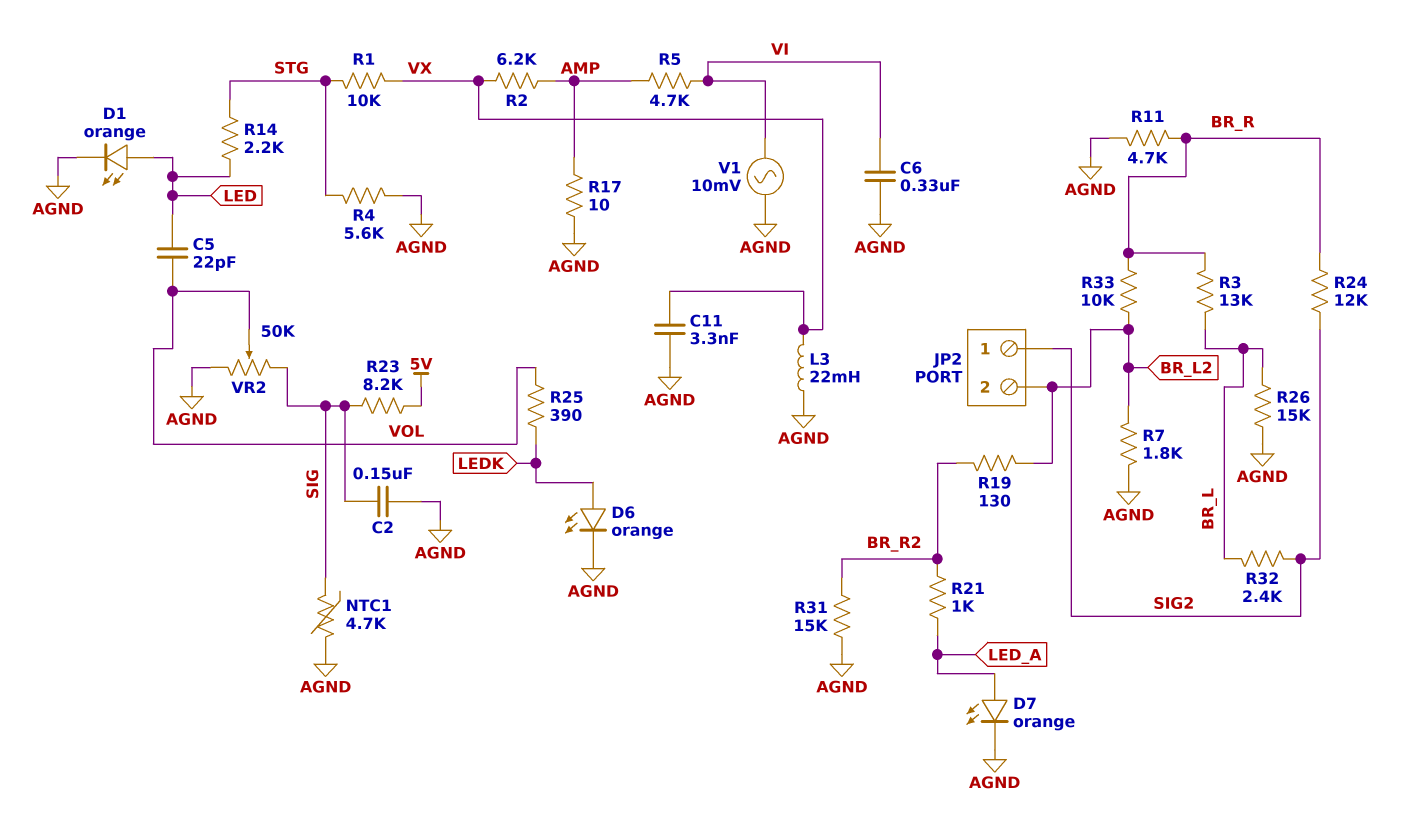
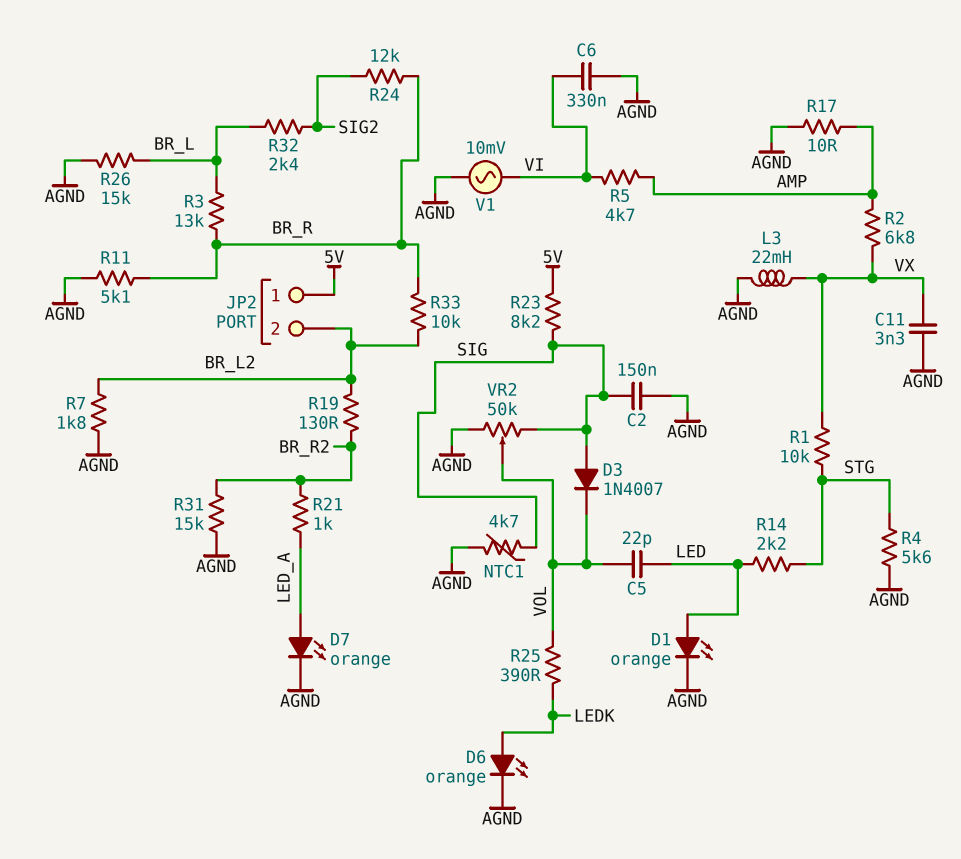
D3: none -> diode 1N4007 (A SIG, K VOL)
JP2 pin 1: SIG2 -> 5V
R2: 6.2k (AMP, VX) -> 6.8k (AMP, VX)
R11: 4.7k (AGND, BR_R) -> 5.1k (AGND, BR_R)

